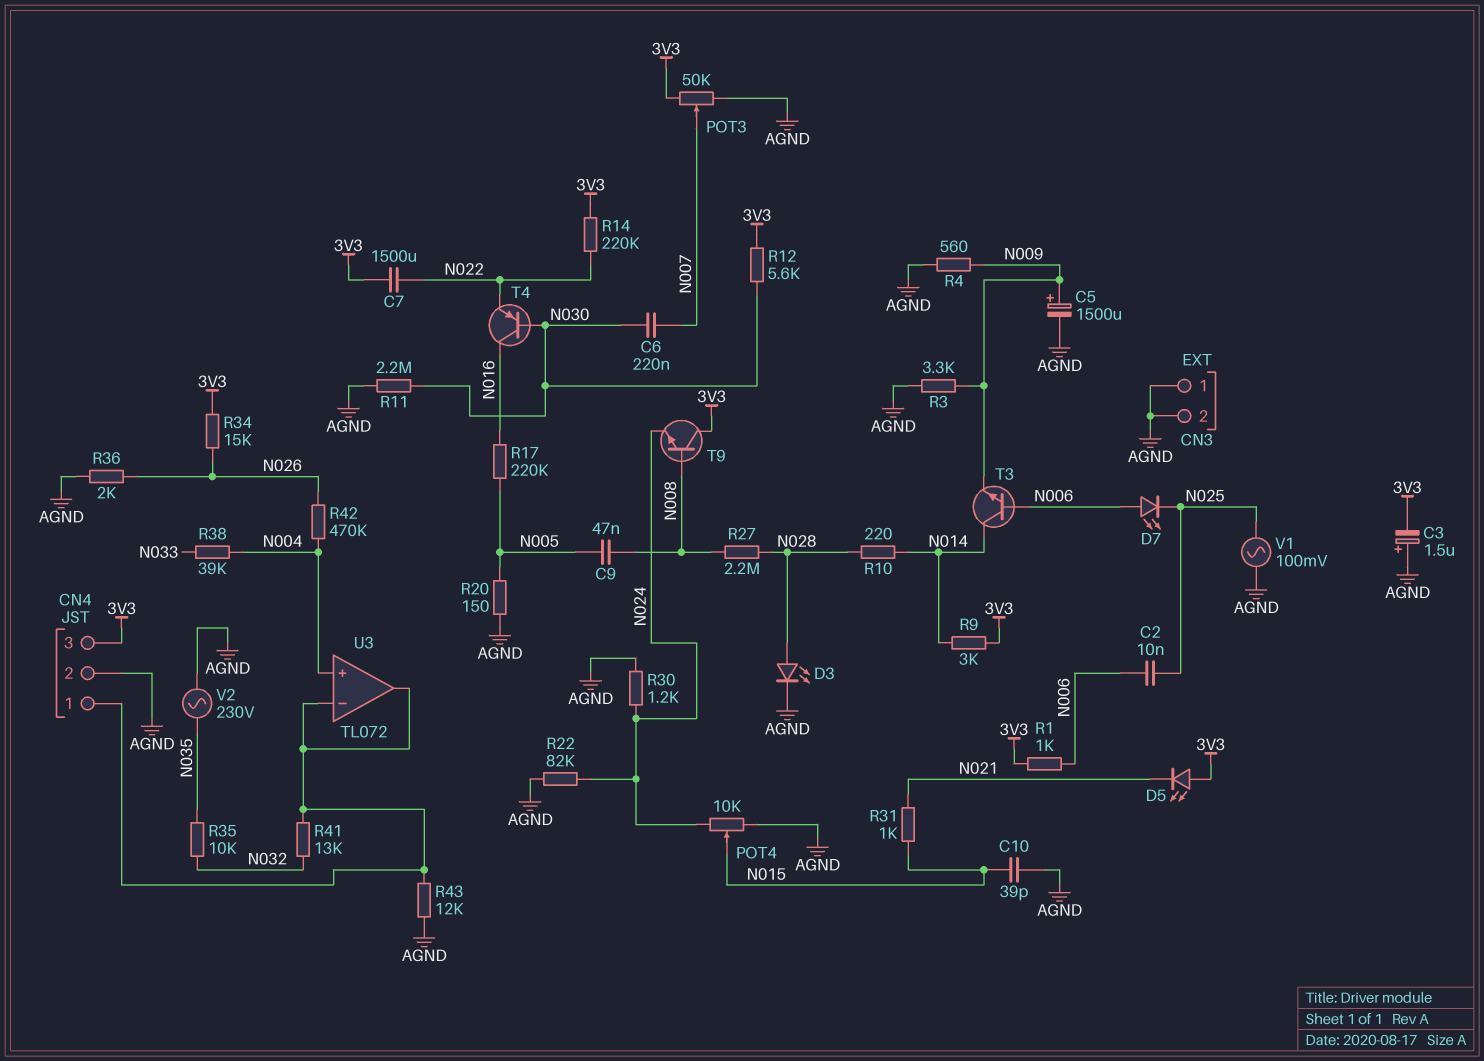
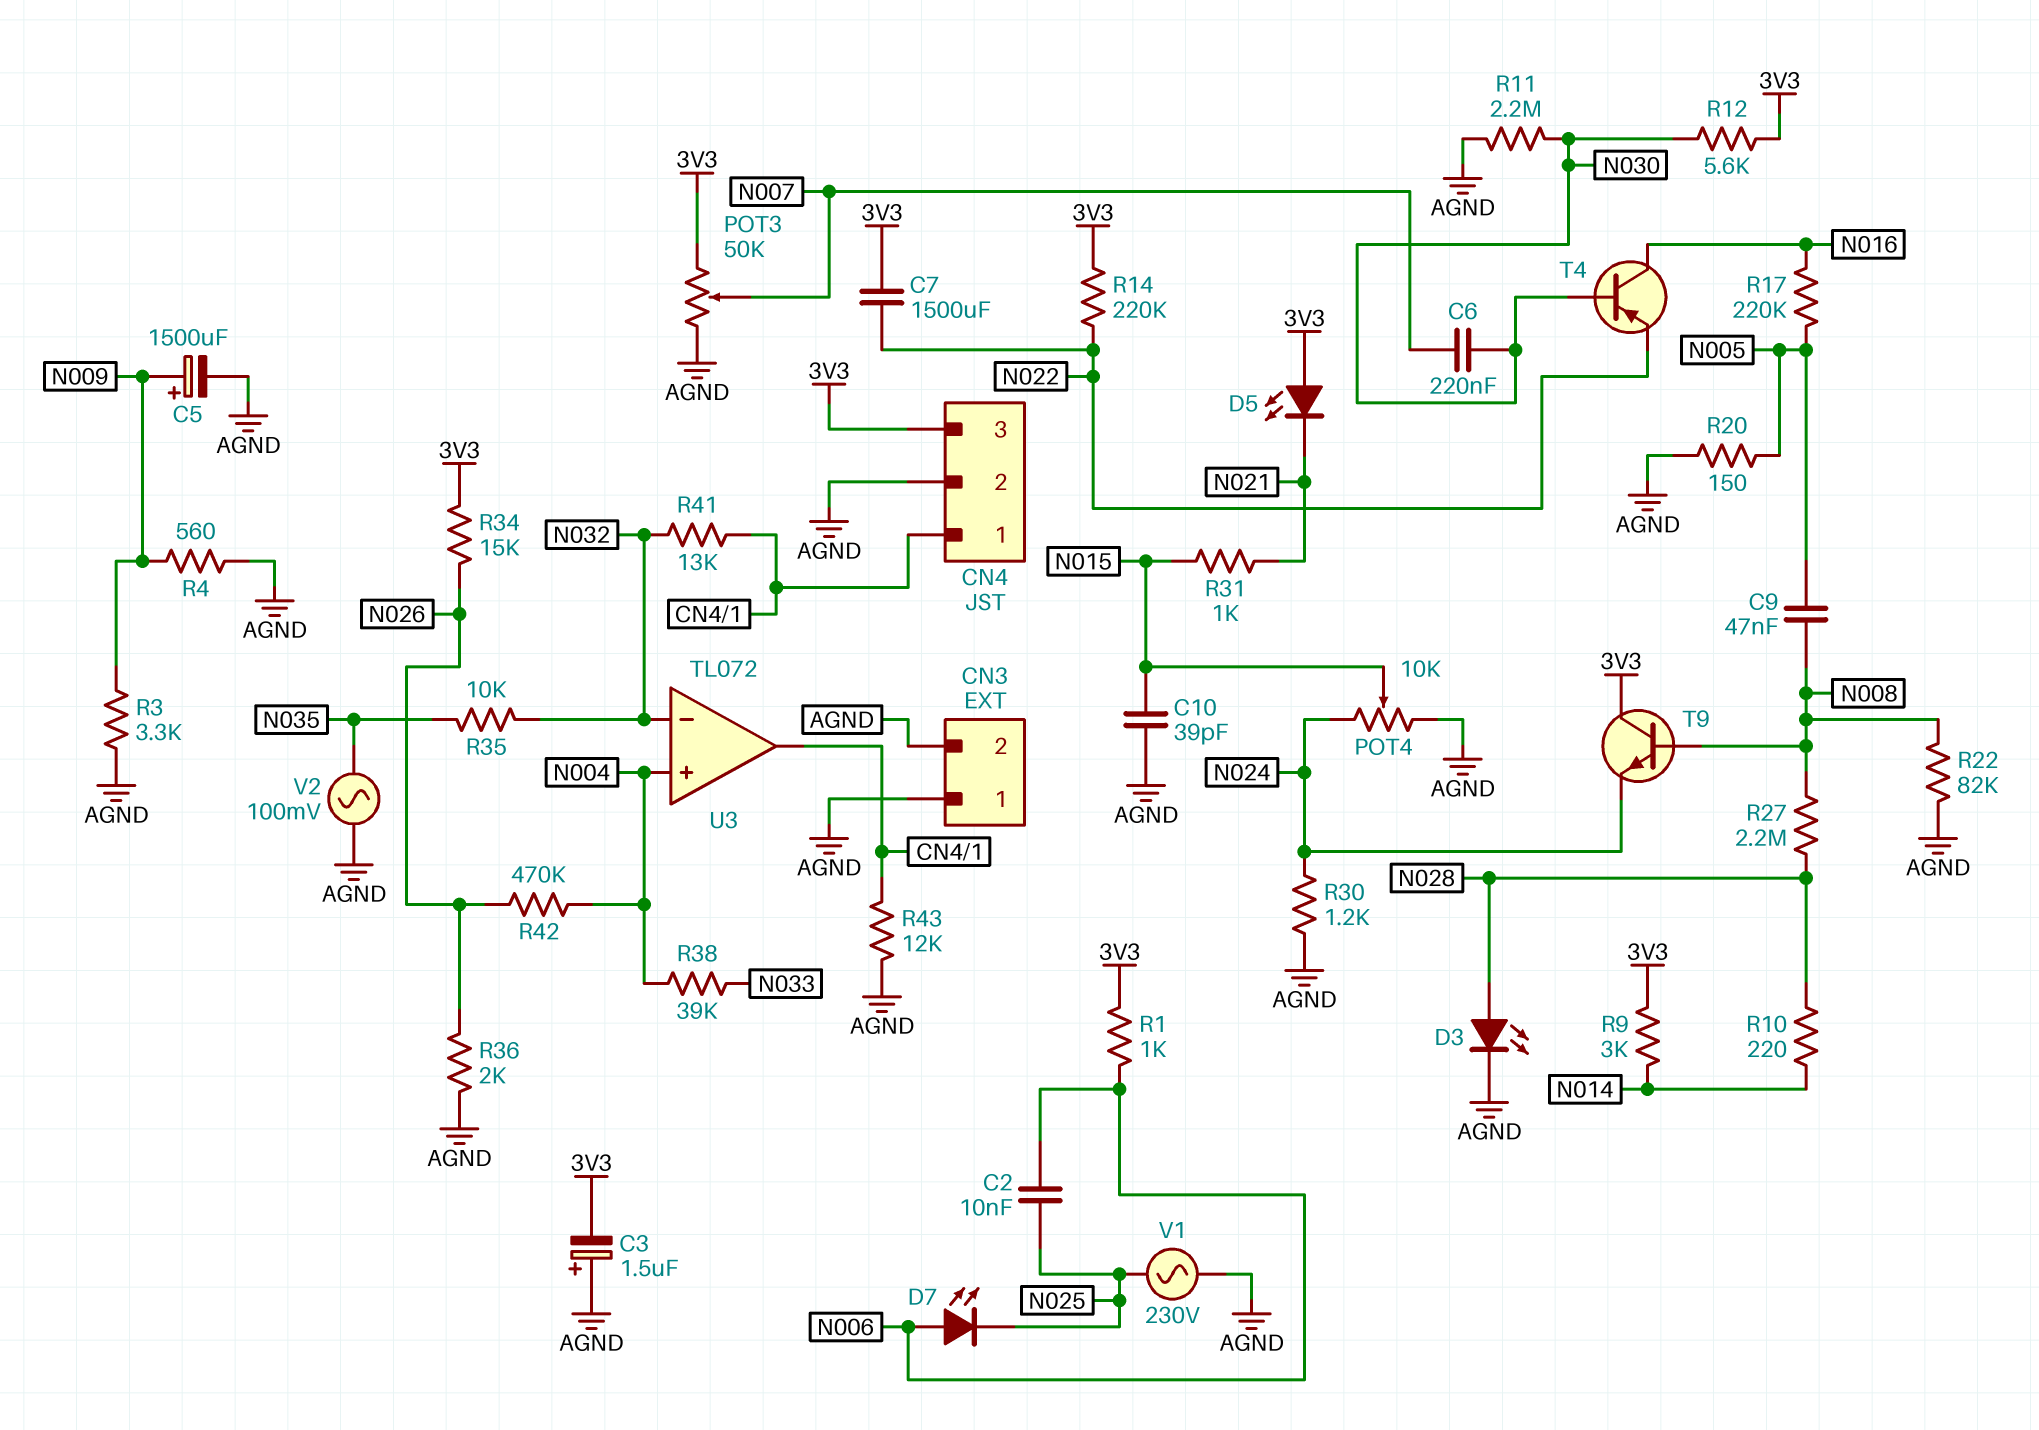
R22: 82k (AGND, N024) -> 82k (AGND, N008)
T3: NPN (B N006, C N014, E N009) -> none
U3 pin in-: CN4/1 -> N032
V1: AC 100mV (AGND, N025) -> AC 230V (AGND, N025)
V2: AC 230V (AGND, N035) -> AC 100mV (AGND, N035)

